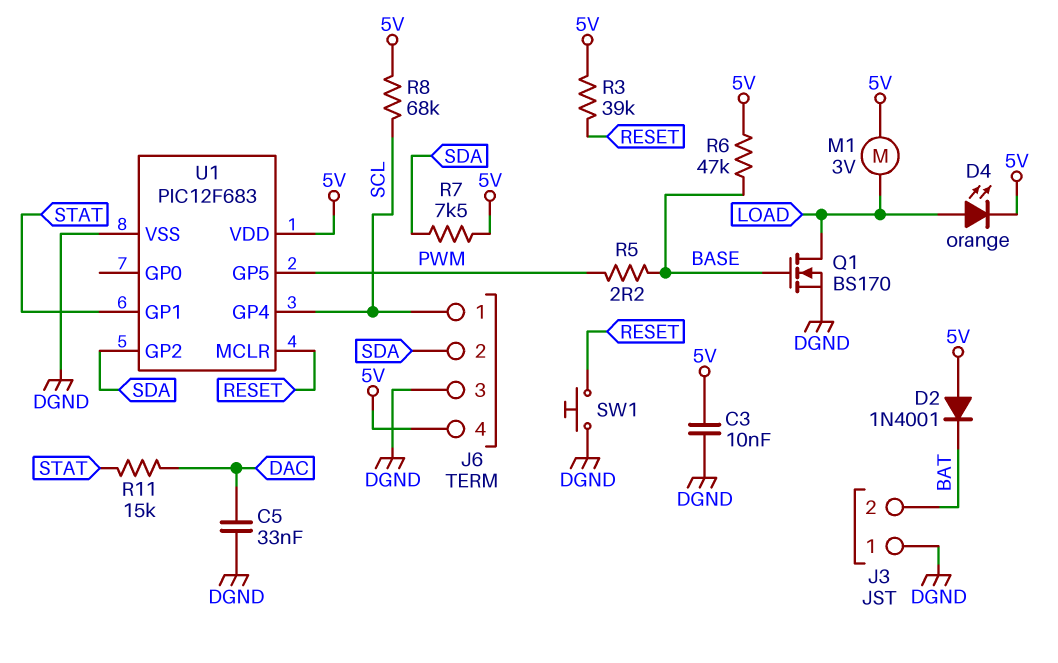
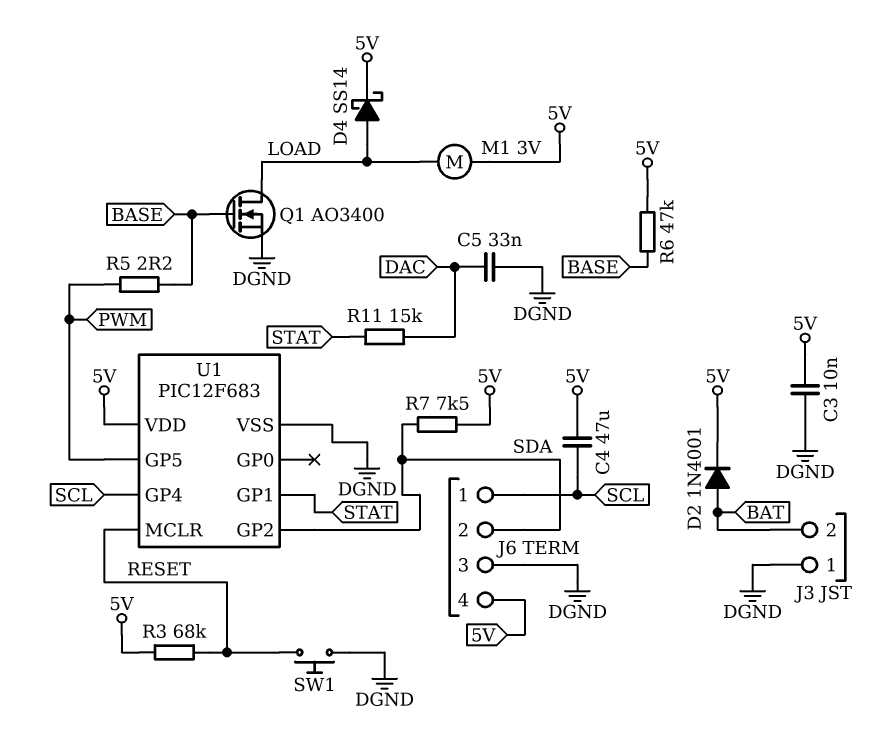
C4: none -> 47uF (5V, SCL)
D2: diode 1N4001 (A 5V, K BAT) -> diode 1N4001 (A BAT, K 5V)
D4: LED orange (A LOAD, K 5V) -> schottky SS14 (A LOAD, K 5V)
Q1: NMOS BS170 (G BASE, D LOAD, S DGND) -> NMOS AO3400 (G BASE, D LOAD, S DGND)
R3: 39k (5V, RESET) -> 68k (5V, RESET)
R8: 68k (5V, SCL) -> none

